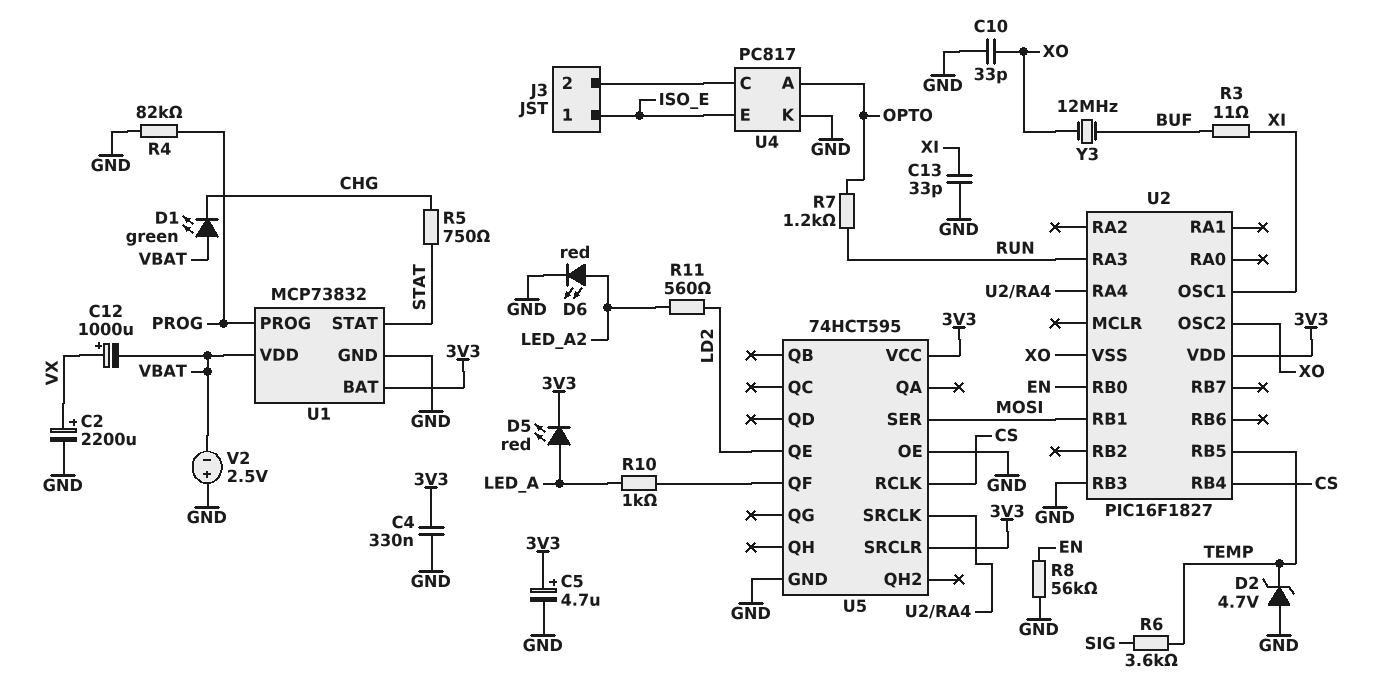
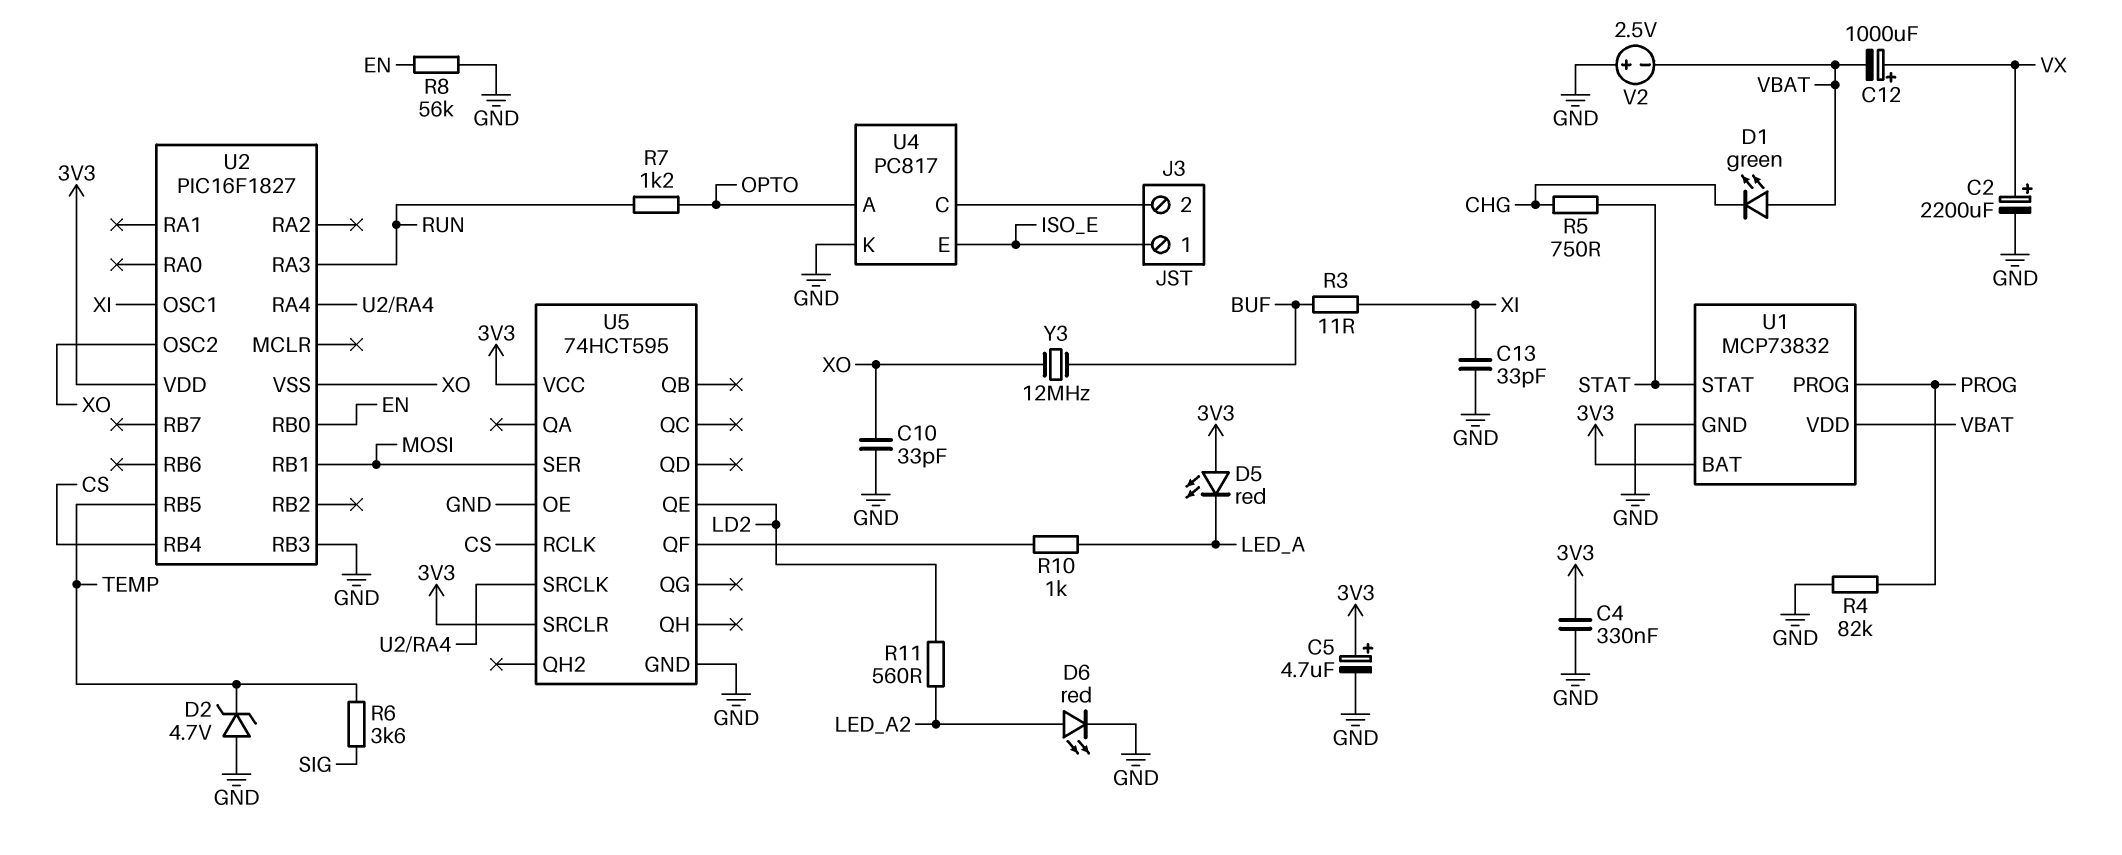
D5: LED red (A LED_A, K 3V3) -> LED red (A 3V3, K LED_A)

